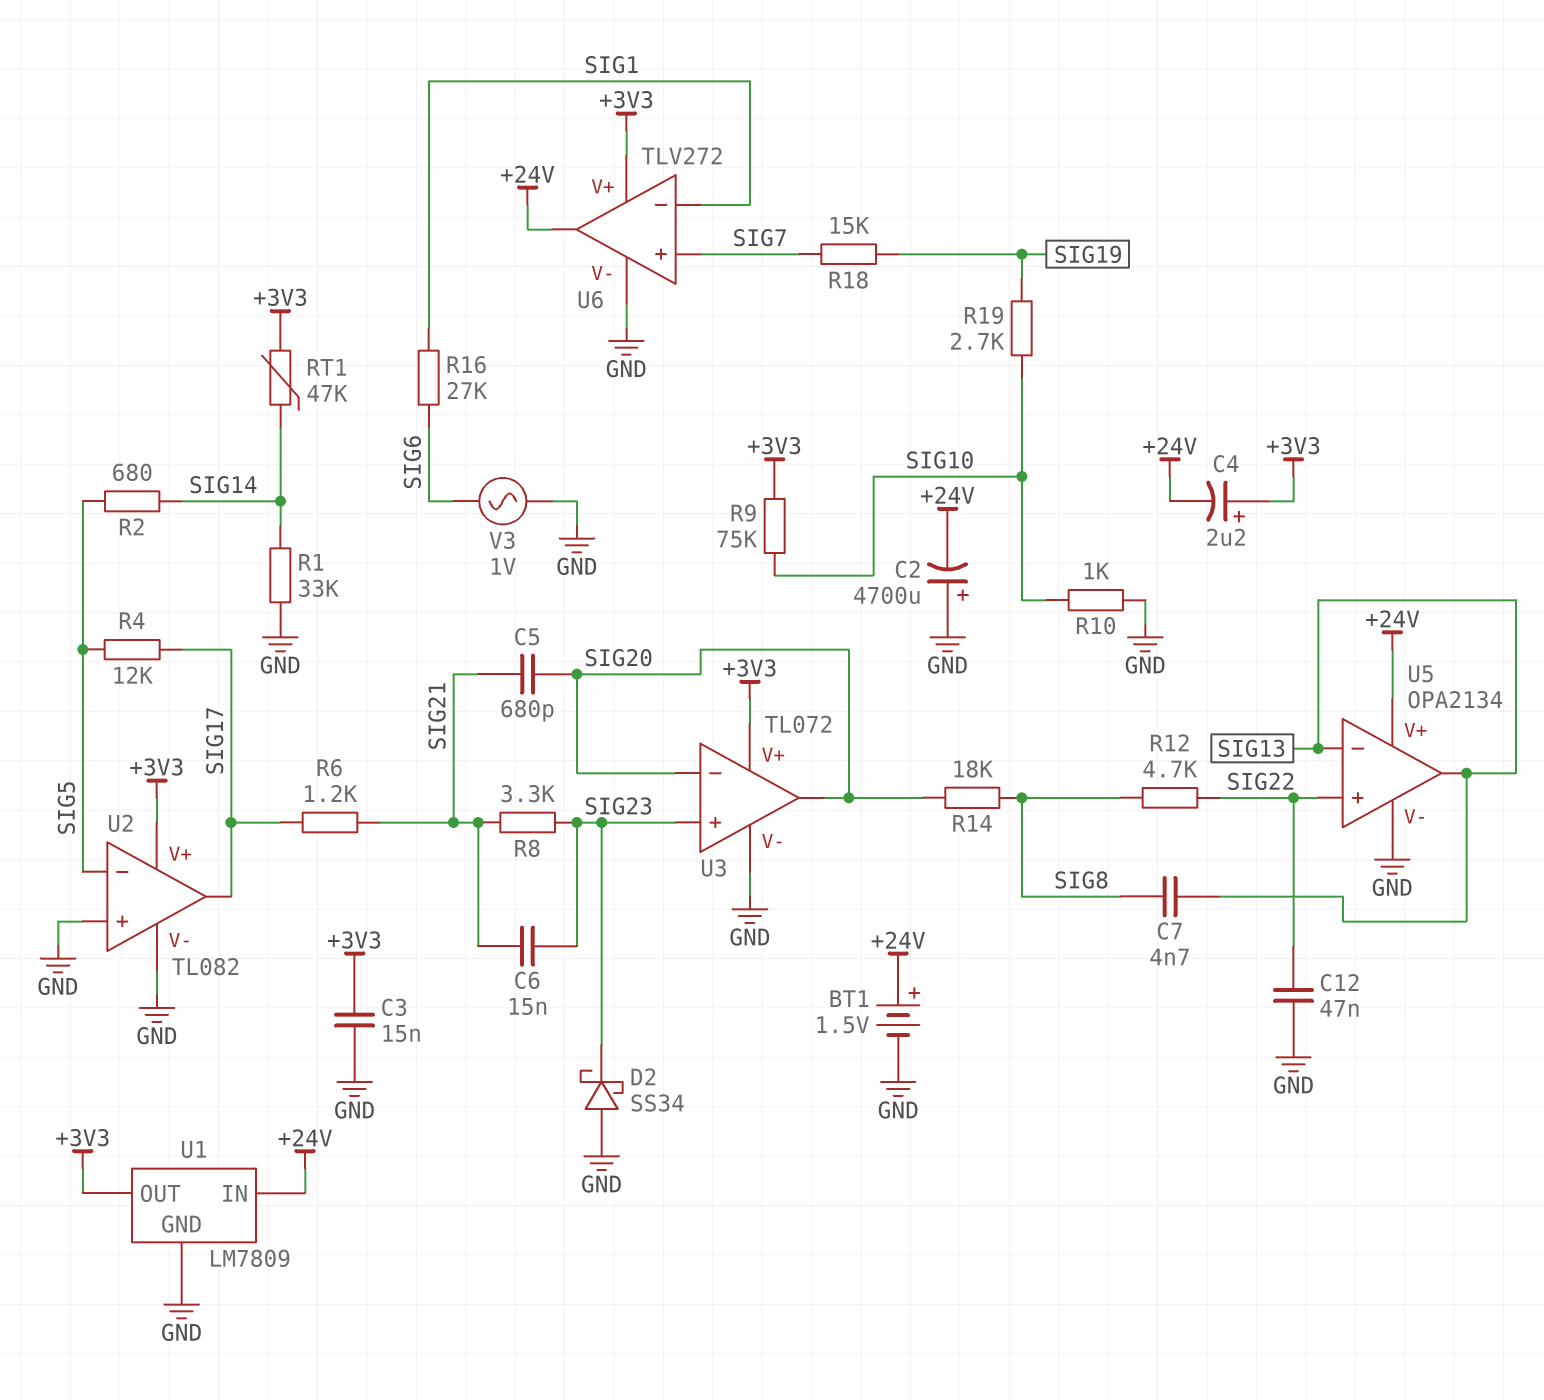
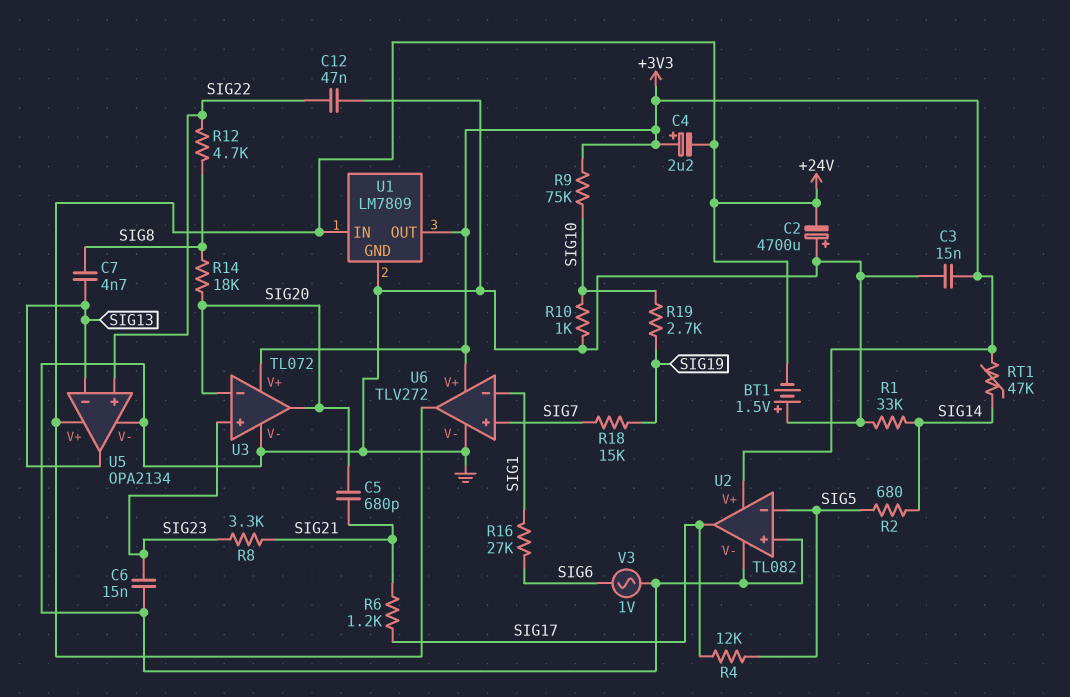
BT1: 1.5V (plus +24V, minus GND) -> 1.5V (plus GND, minus +24V)
C6: 15nF (SIG21, SIG23) -> 15nF (GND, SIG23)
D2: schottky SS34 (A GND, K SIG23) -> none

